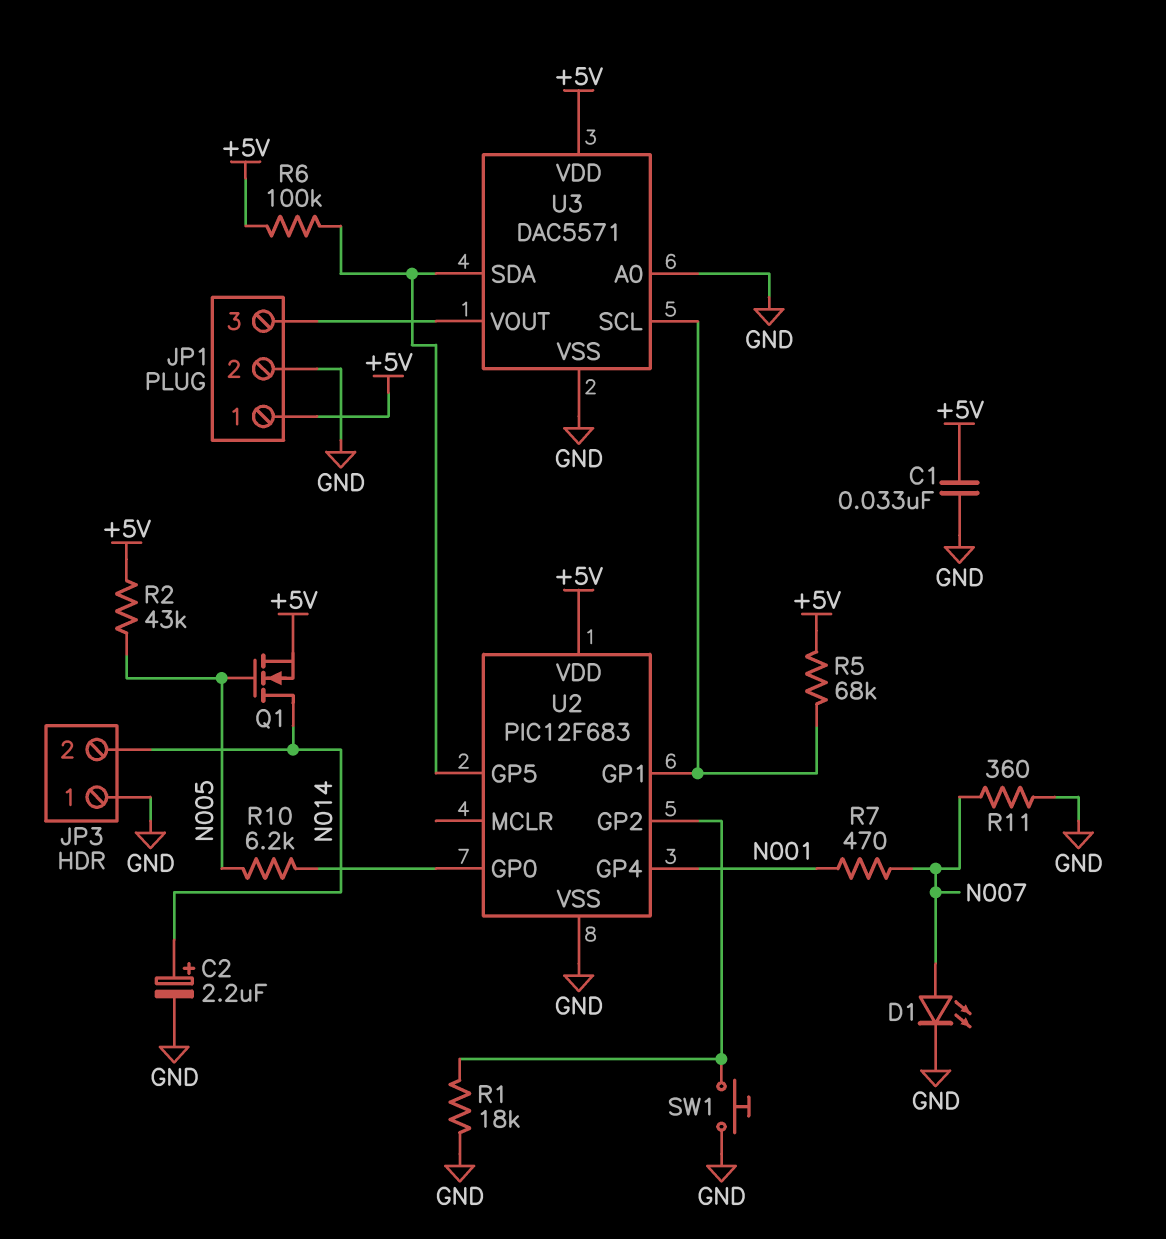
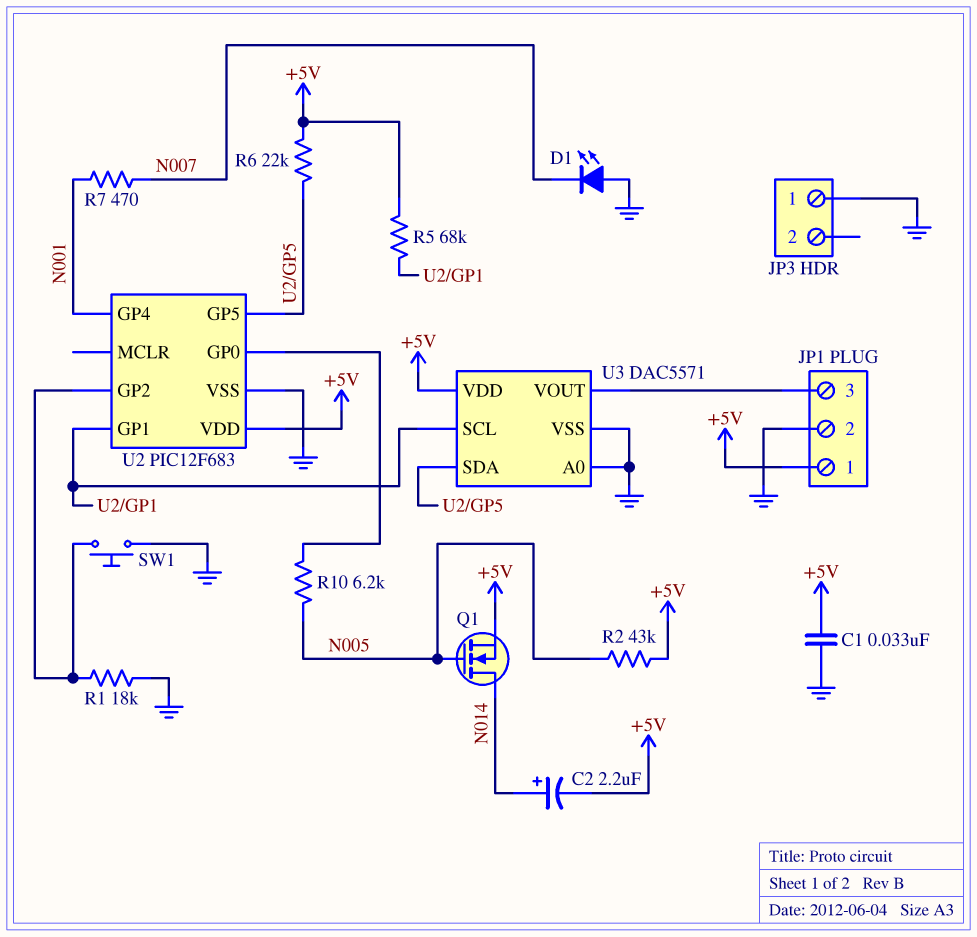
C2: 2.2uF (plus N014, minus GND) -> 2.2uF (plus N014, minus +5V)
D1: LED (A N007, K GND) -> LED (A GND, K N007)
JP3 pin 2: N014 -> none
R6: 100k (+5V, U2/GP5) -> 22k (+5V, U2/GP5)
R11: 360 (GND, N007) -> none

